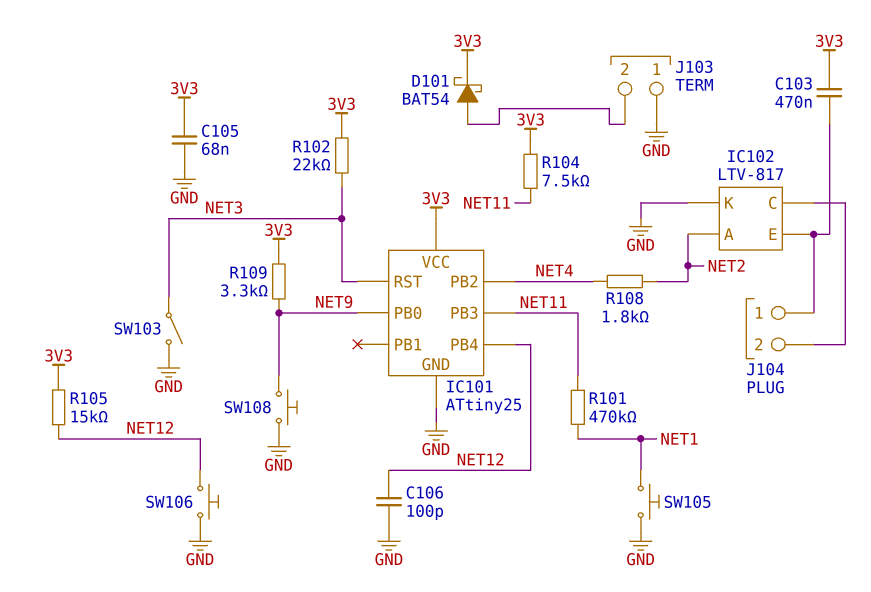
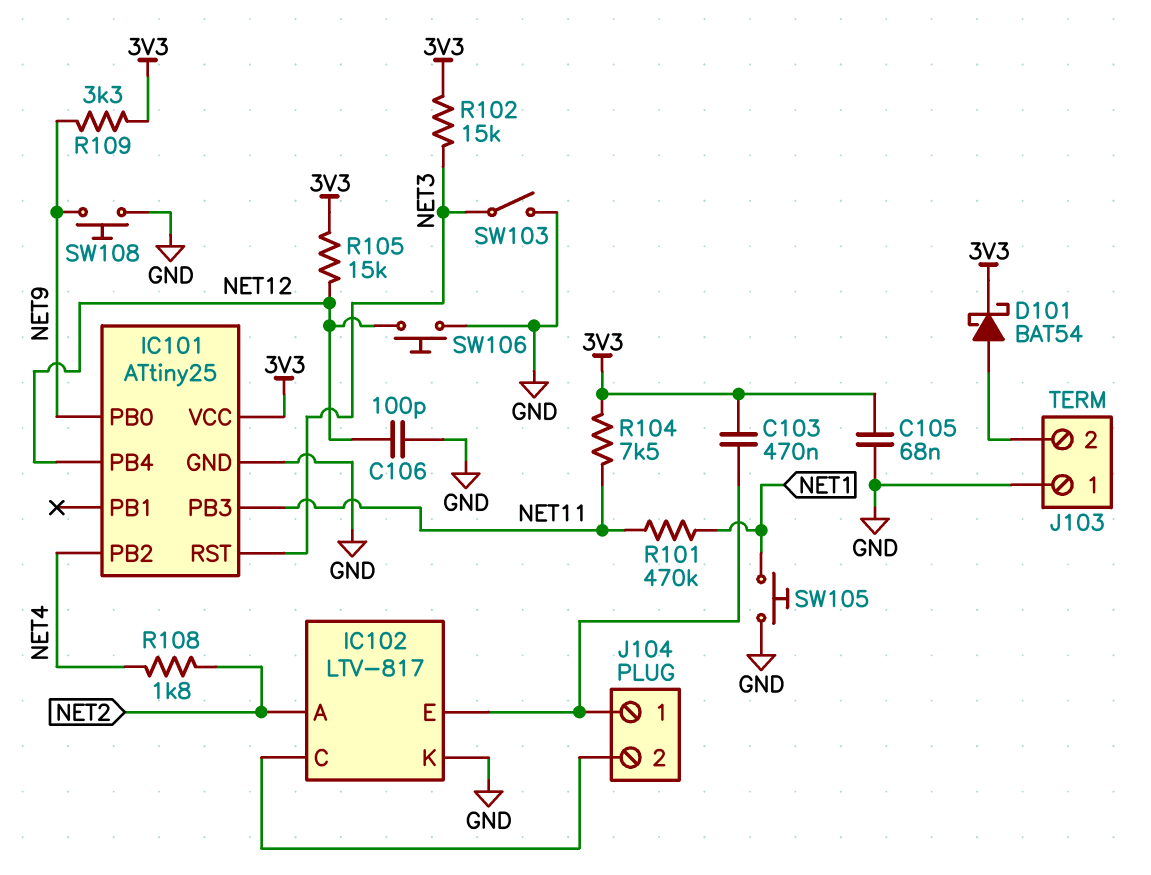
R102: 22k (3V3, NET3) -> 15k (3V3, NET3)

